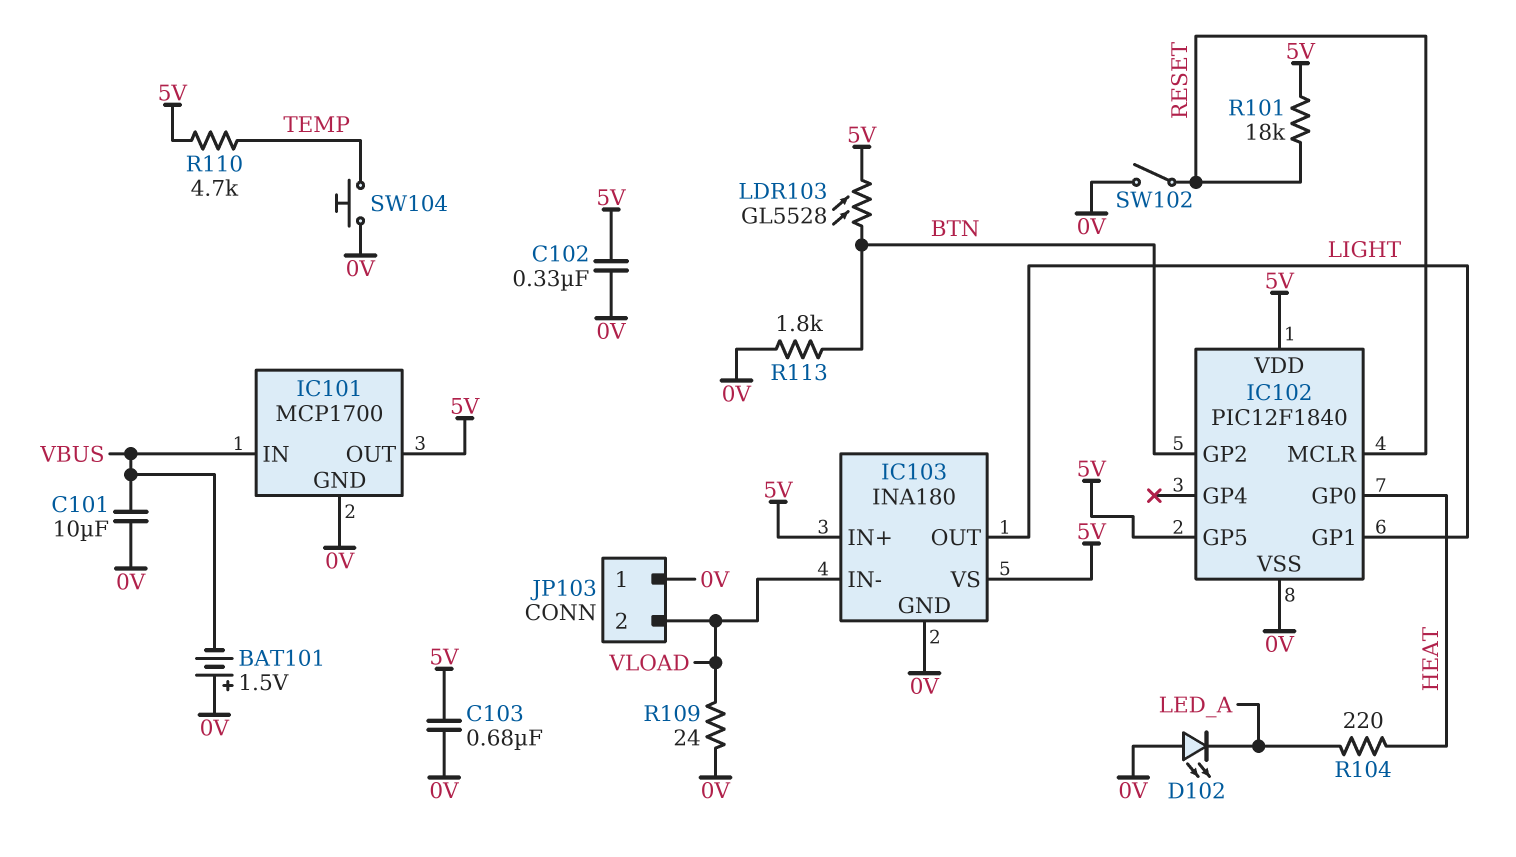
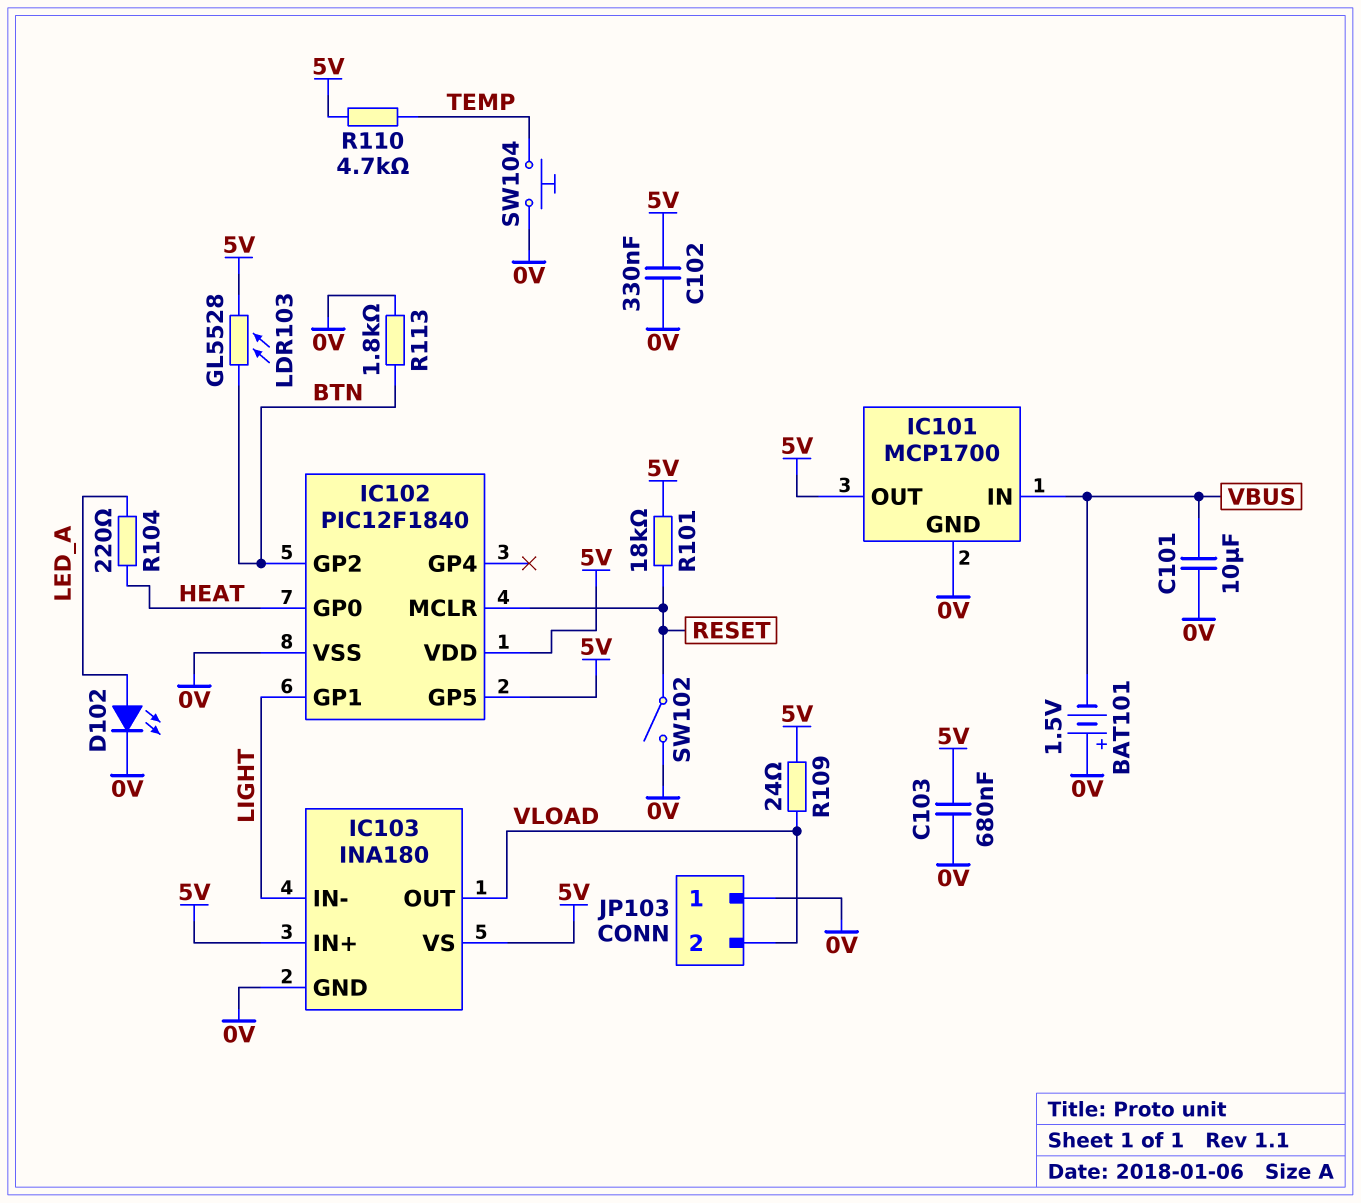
D102: LED (A 0V, K LED_A) -> LED (A LED_A, K 0V)
IC103 pin IN-: VLOAD -> LIGHT
IC103 pin OUT: LIGHT -> VLOAD
R109: 24 (0V, VLOAD) -> 24 (5V, VLOAD)

